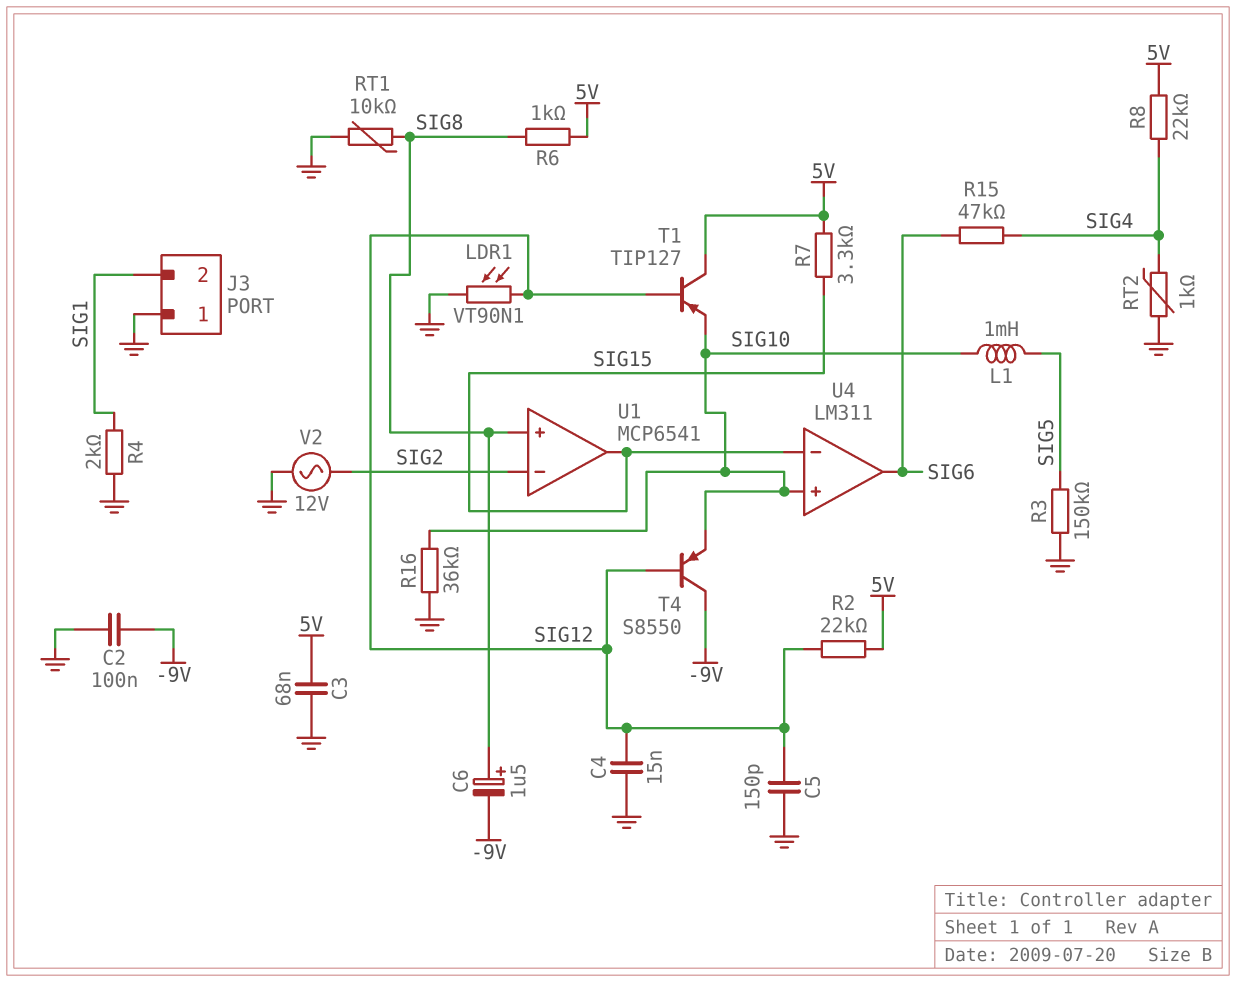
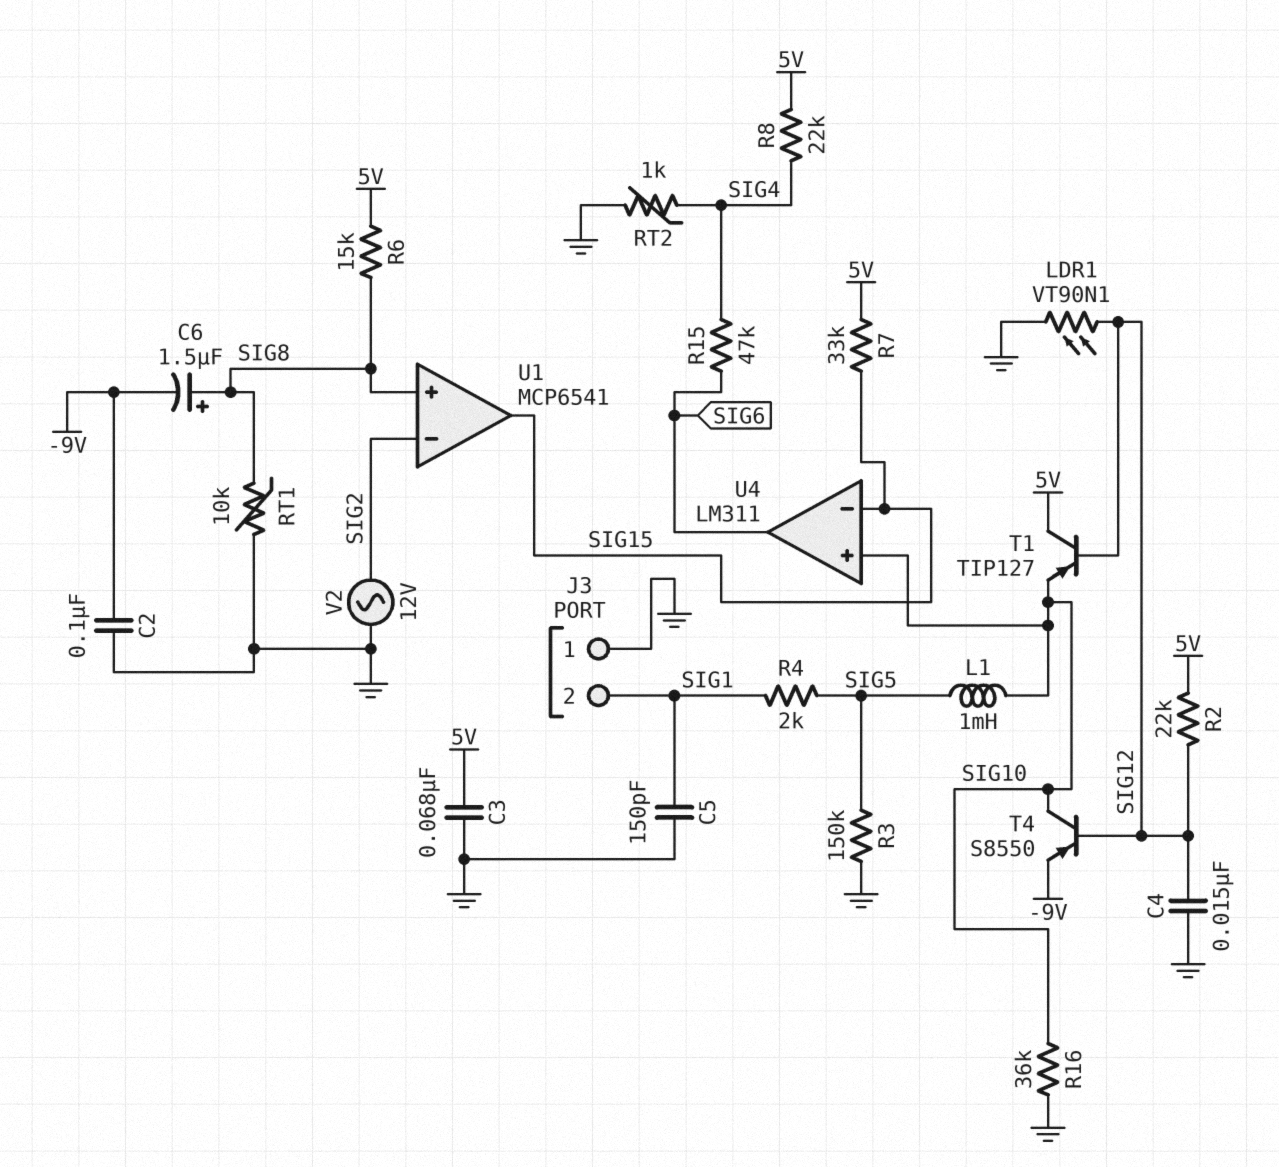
C5: 150pF (GND, SIG12) -> 150pF (GND, SIG1)
R4: 2k (GND, SIG1) -> 2k (SIG1, SIG5)
R6: 1k (5V, SIG8) -> 15k (5V, SIG8)
R7: 3.3k (5V, SIG15) -> 33k (5V, SIG15)
T4: PNP S8550 (B SIG12, C -9V, E SIG10) -> PNP S8550 (B SIG12, C SIG10, E -9V)

